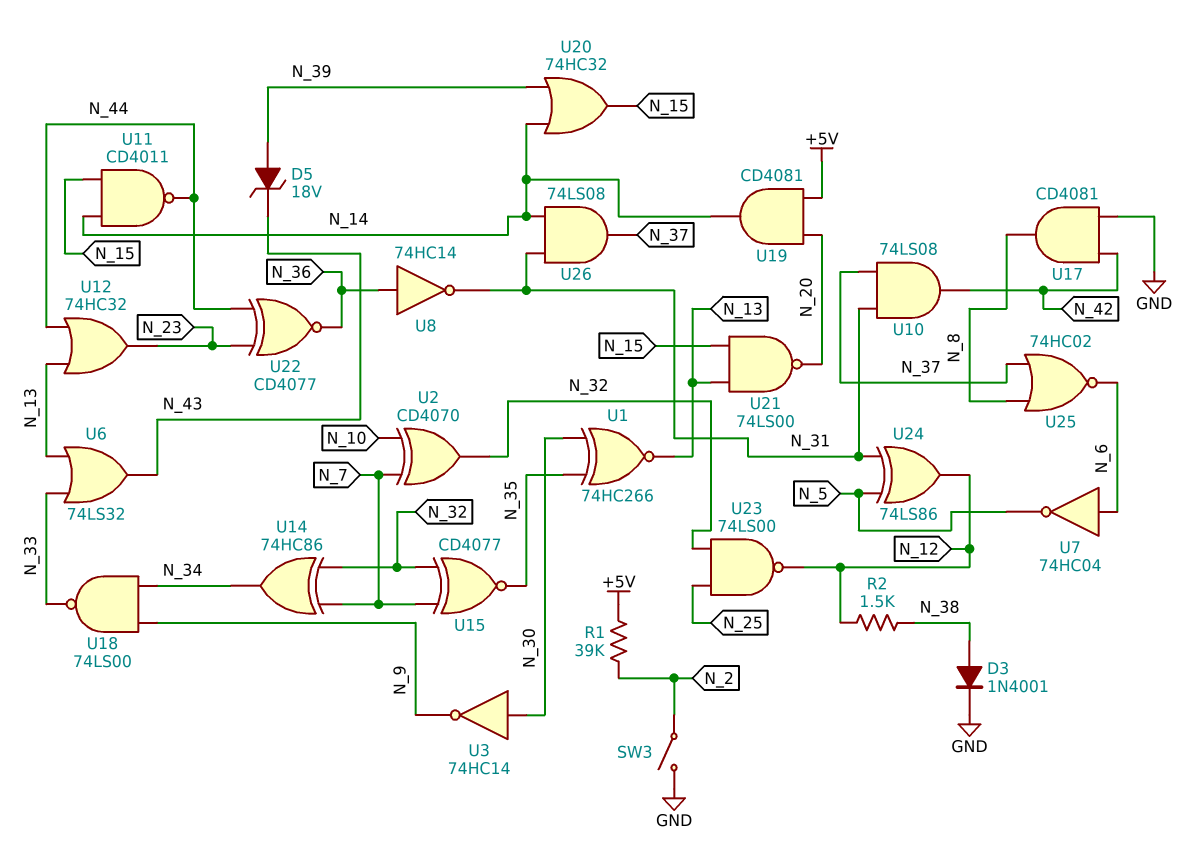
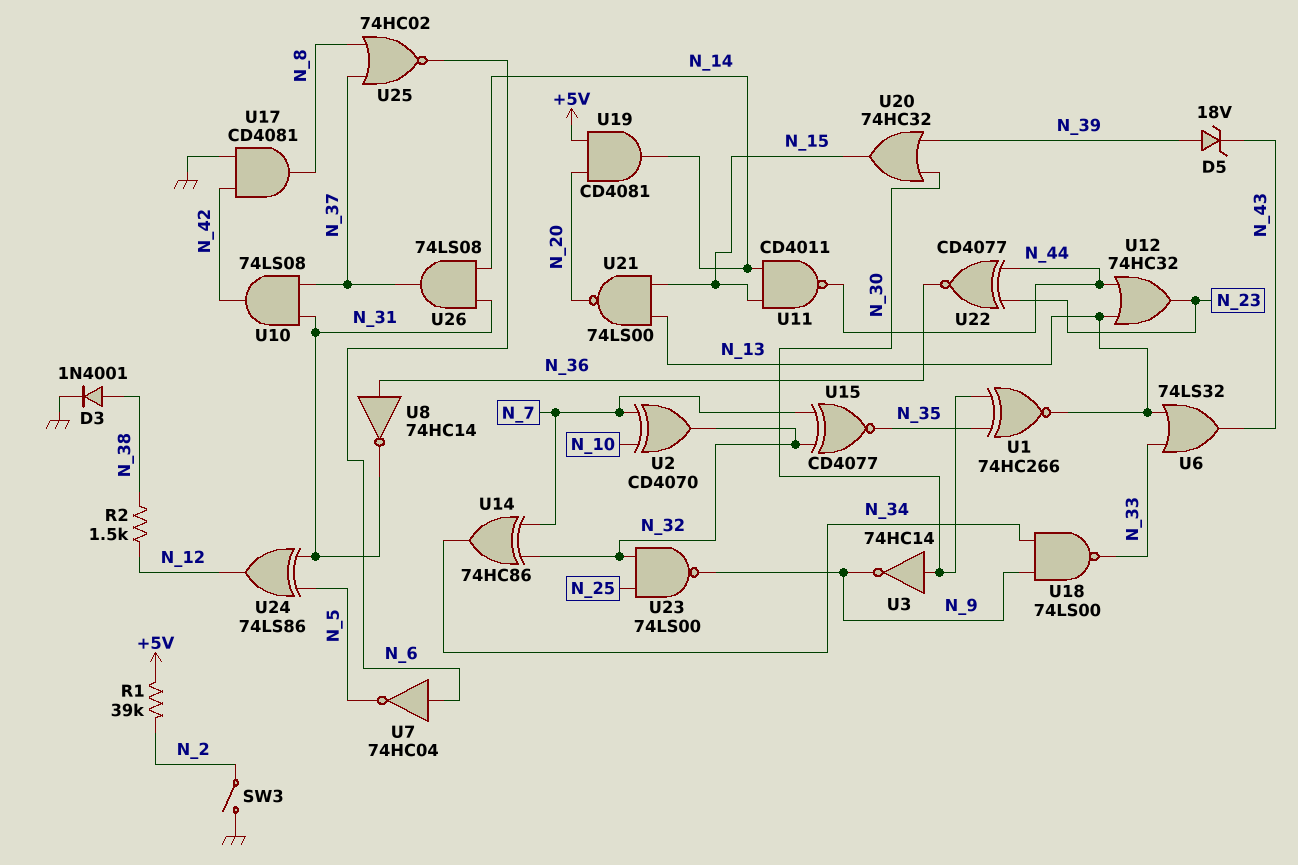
U20: OR 74HC32 (in N_14, in N_39, out N_15) -> OR 74HC32 (in N_30, in N_39, out N_15)
U23: NAND 74LS00 (in N_25, in N_32, out N_12) -> NAND 74LS00 (in N_25, in N_32, out N_9)

